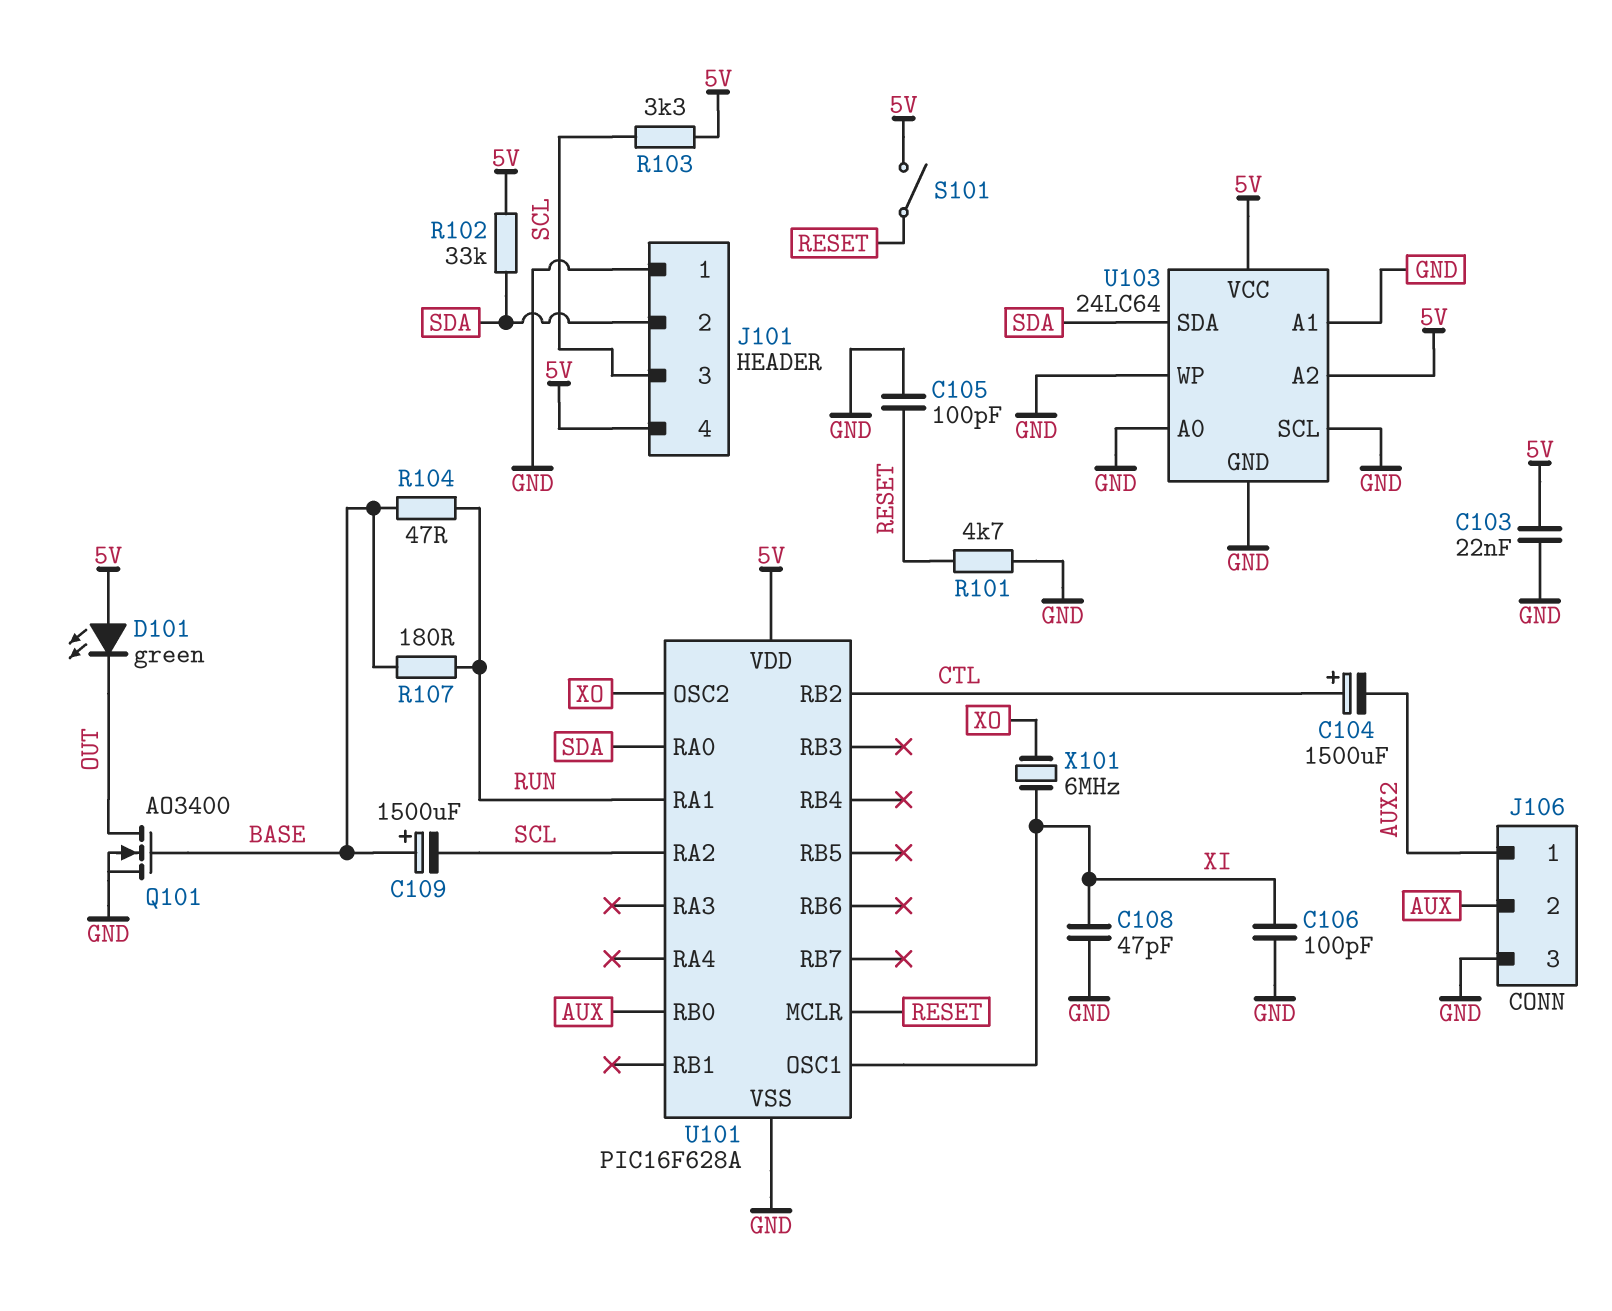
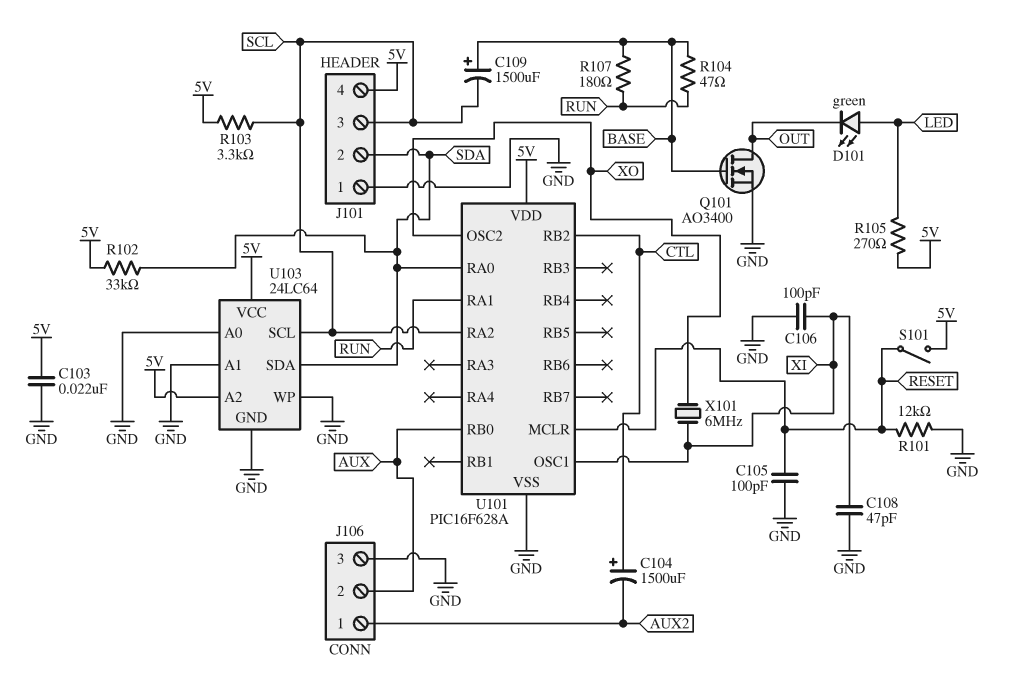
D101: LED green (A 5V, K OUT) -> LED green (A LED, K OUT)
R101: 4.7k (GND, RESET) -> 12k (GND, RESET)
R105: none -> 270 (5V, LED)
U103 pin SCL: GND -> SCL

